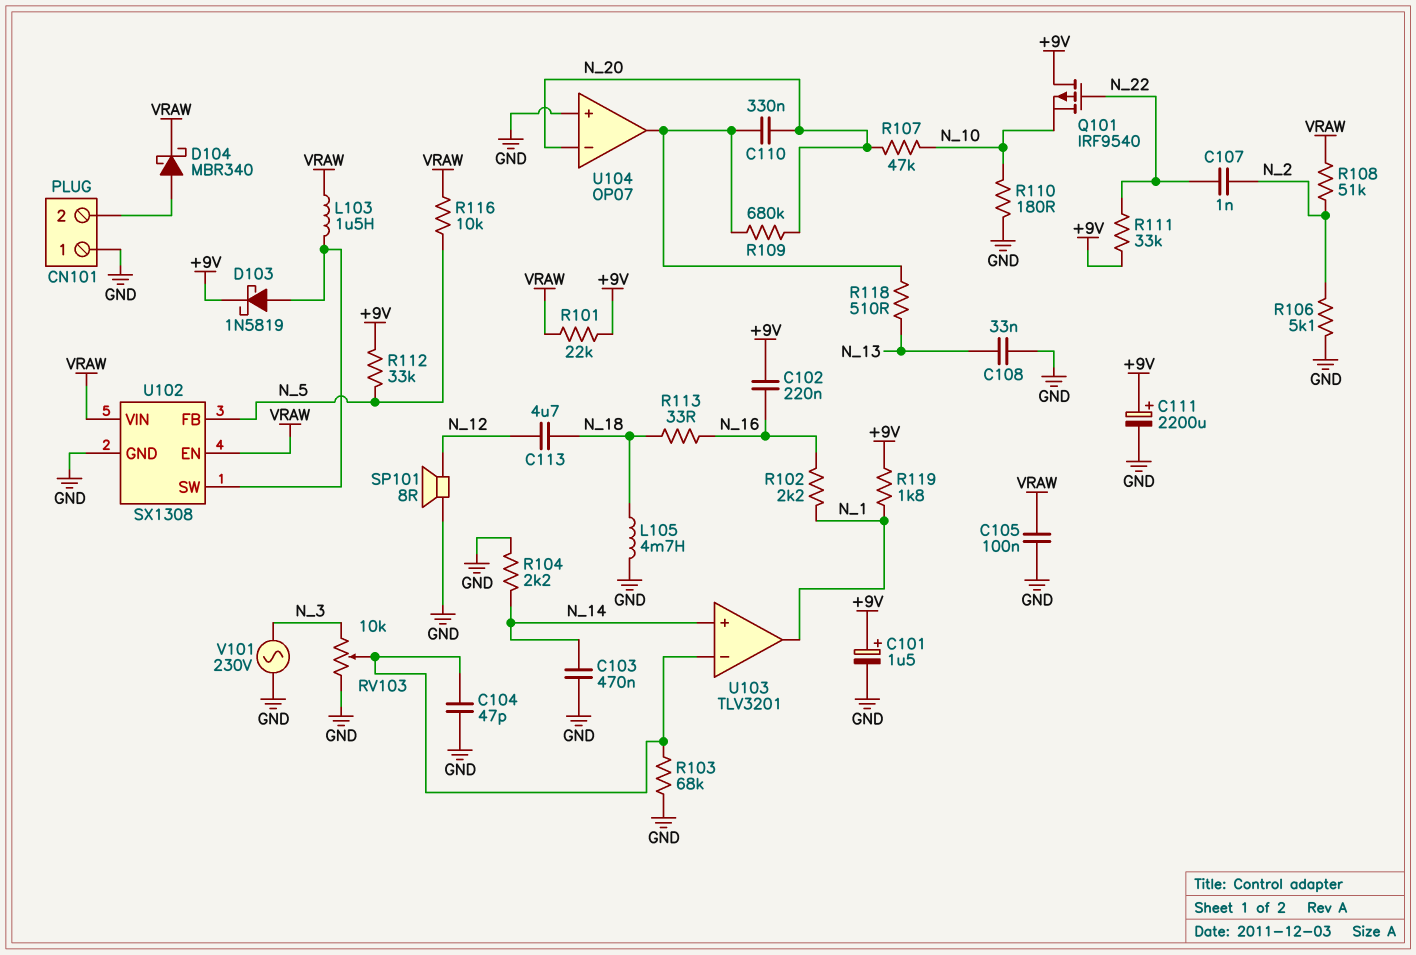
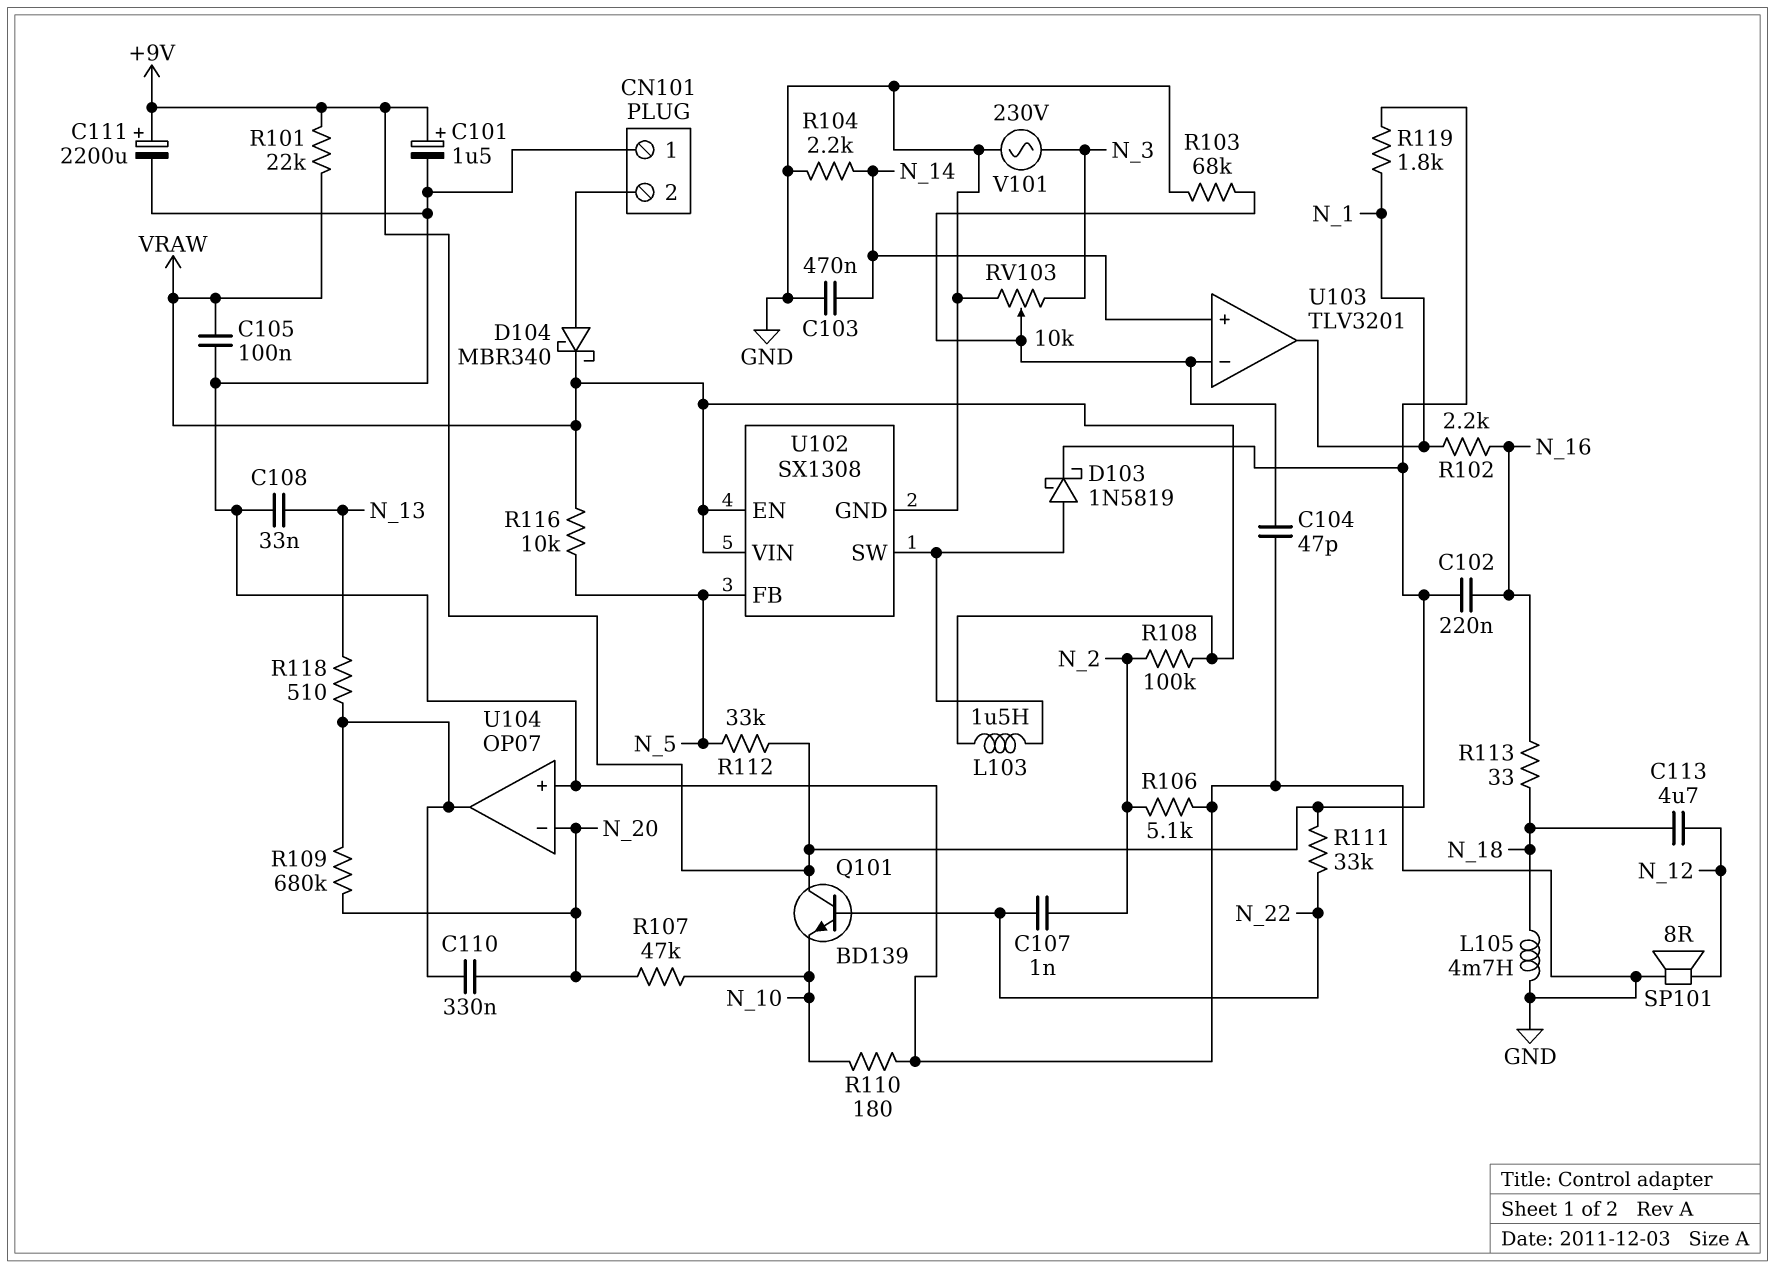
Q101: PMOS IRF9540 (G N_22, D +9V, S N_10) -> NPN BD139 (B N_22, C +9V, E N_10)
R108: 51k (N_2, VRAW) -> 100k (N_2, VRAW)

